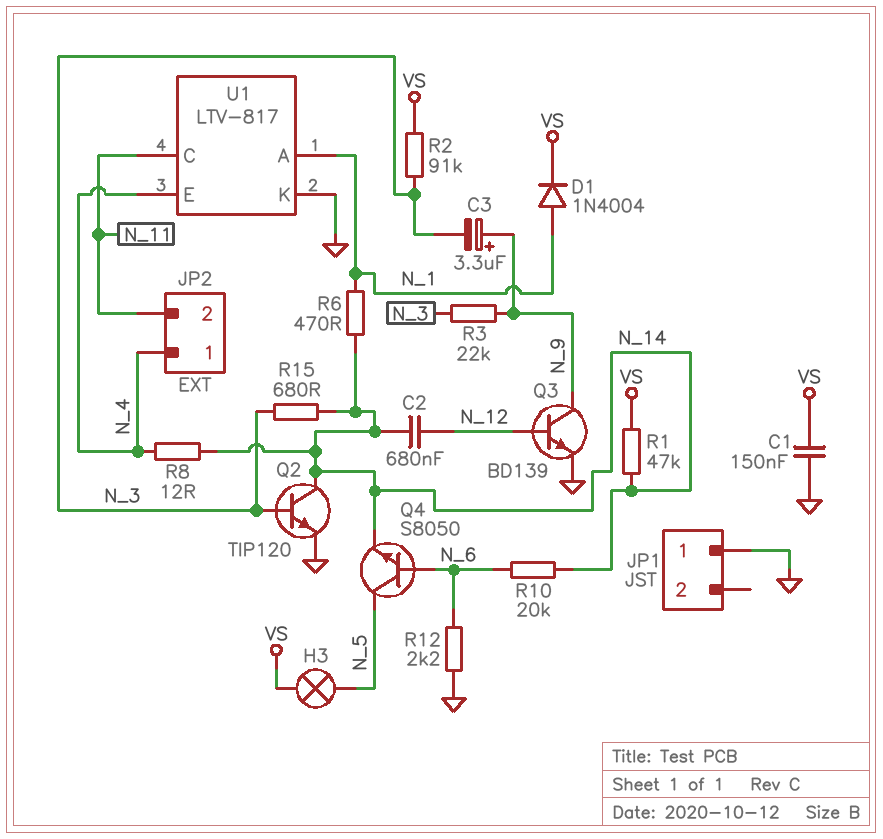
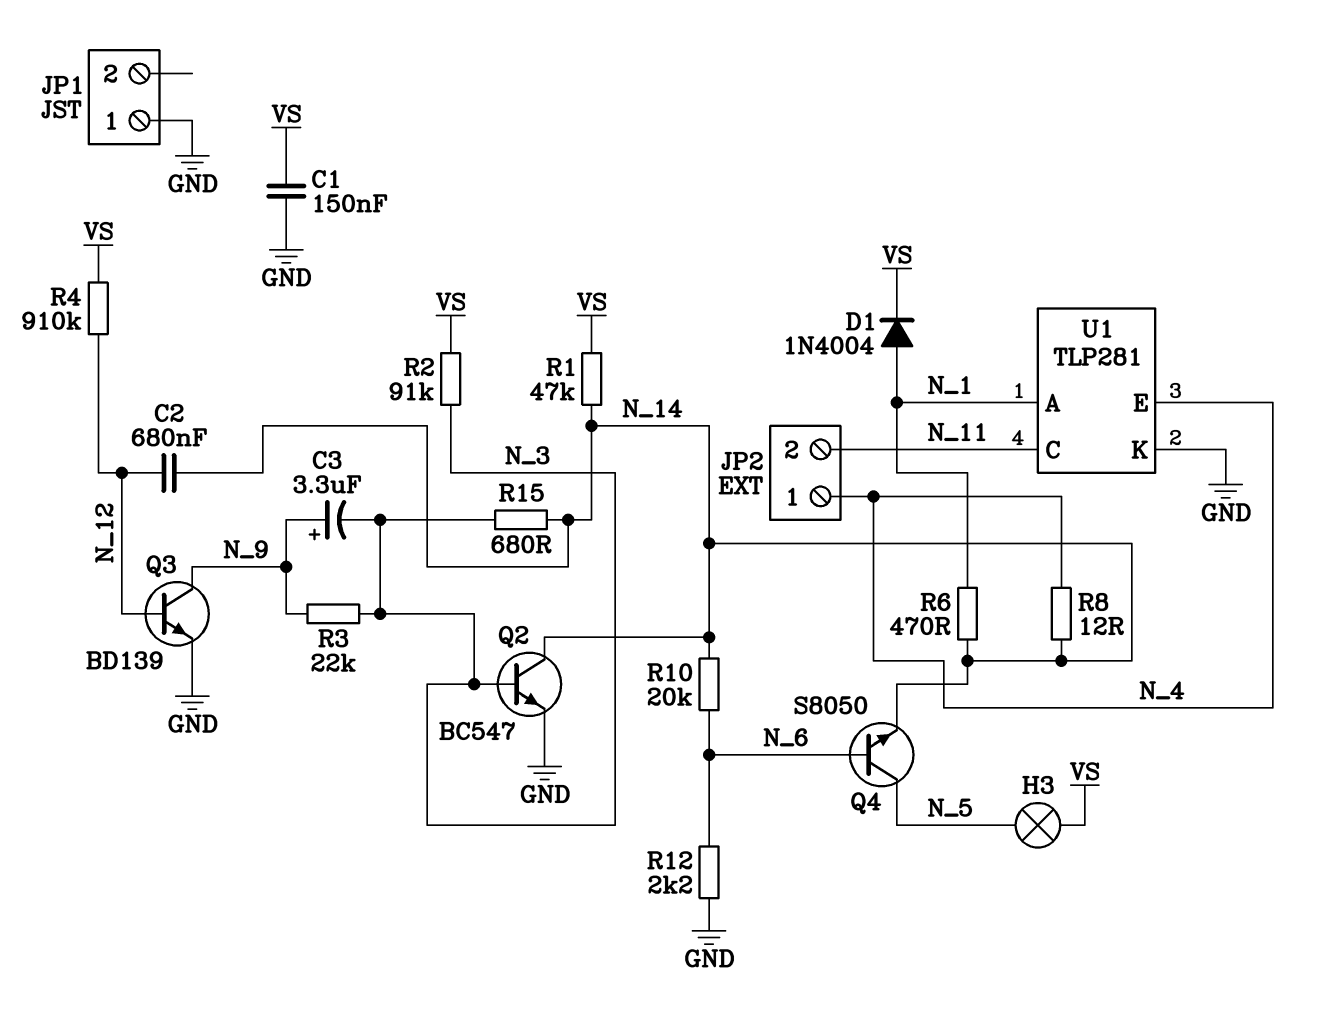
Q2: NPN TIP120 (B N_3, C N_14, E GND) -> NPN BC547 (B N_3, C N_14, E GND)
R4: none -> 910k (N_12, VS)
U1: LTV-817 -> TLP281

